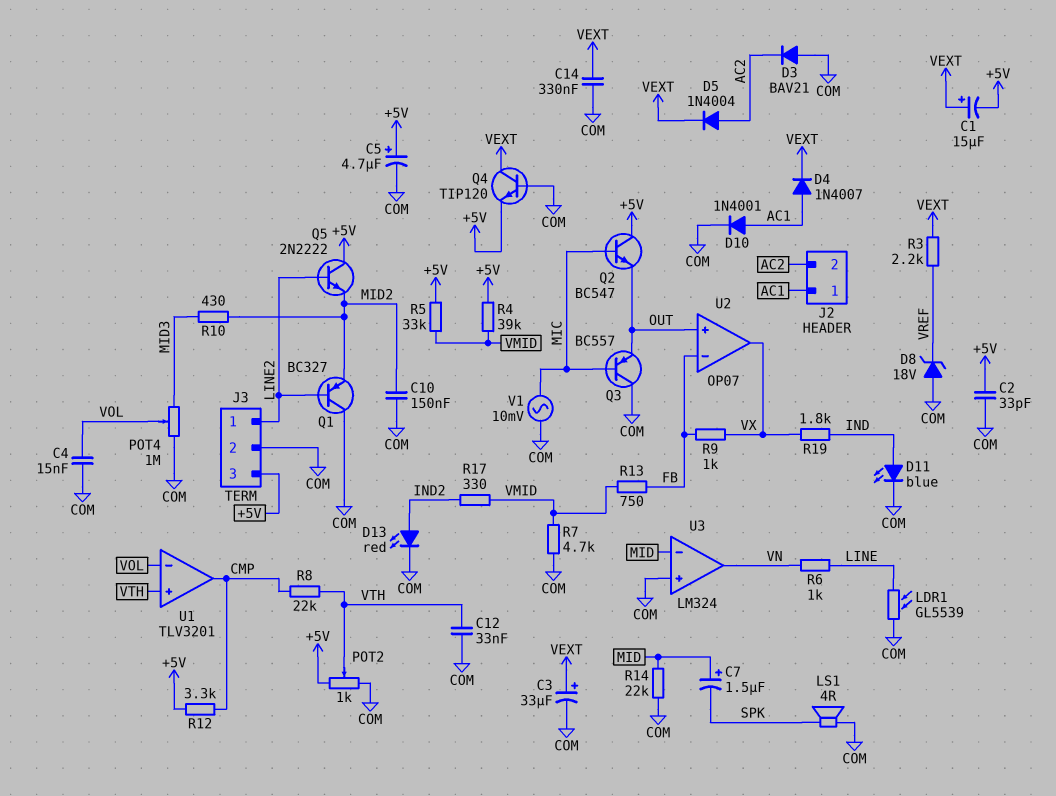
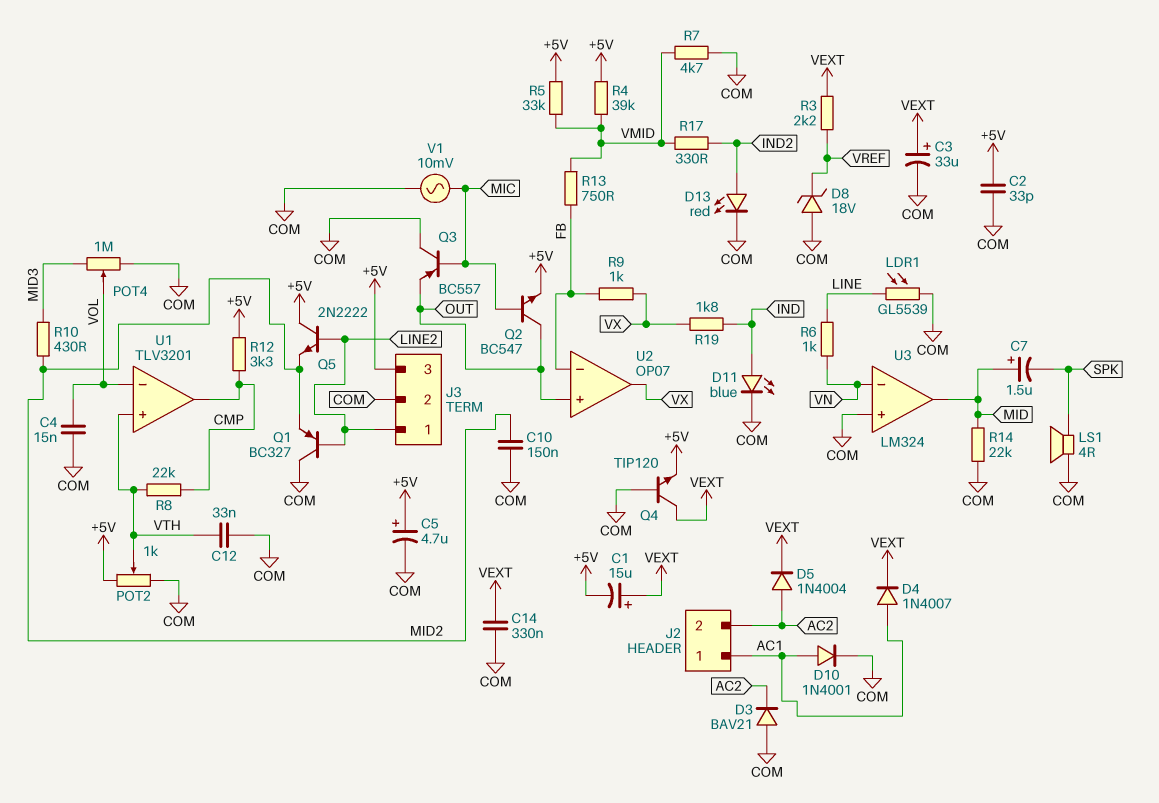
Q2: NPN BC547 (B MIC, C +5V, E OUT) -> NPN BC547 (B MIC, C OUT, E +5V)
U3 pin in-: MID -> VN
U3 pin out: VN -> MID

